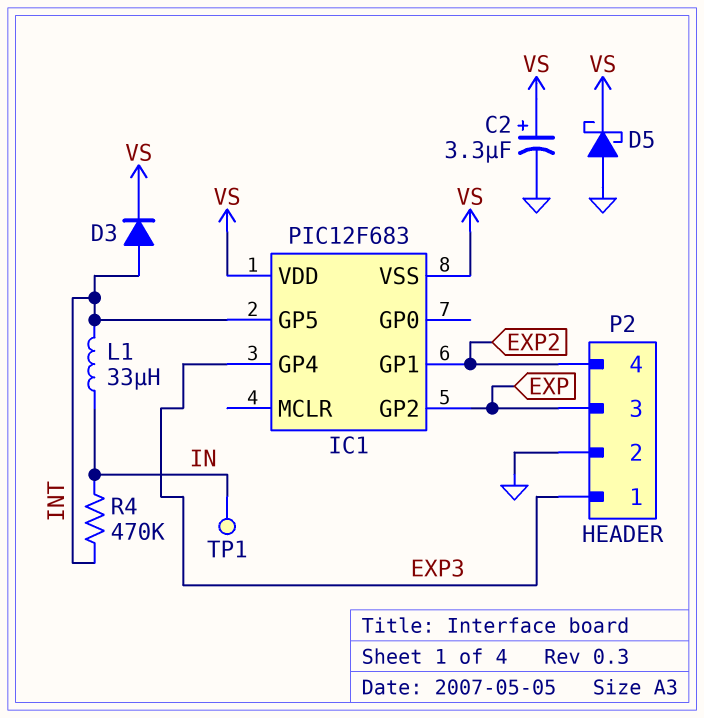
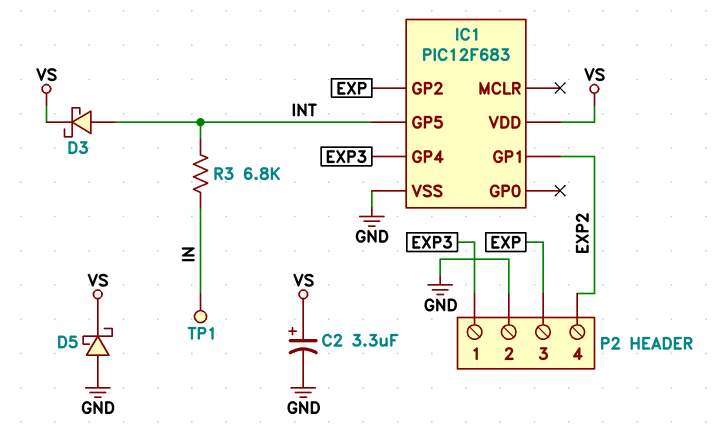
D3: diode (A INT, K VS) -> schottky (A INT, K VS)
IC1 pin VSS: VS -> GND
L1: 33uH (IN, INT) -> none
R3: none -> 6.8k (IN, INT)
R4: 470k (IN, INT) -> none

